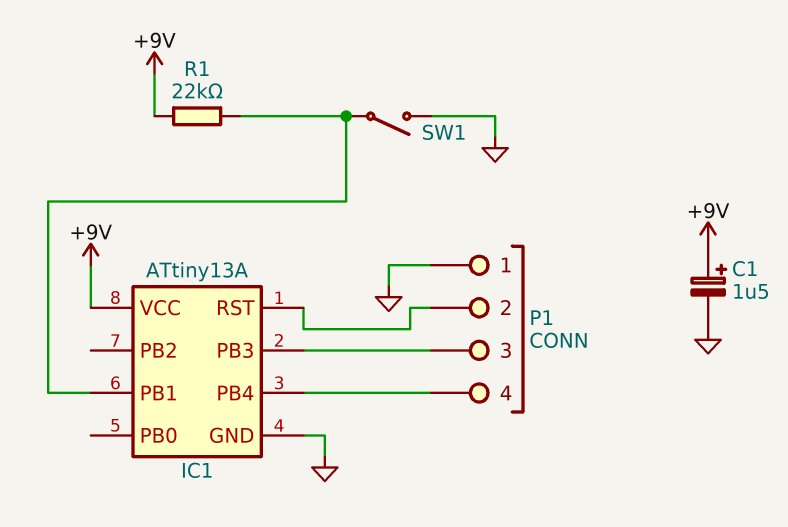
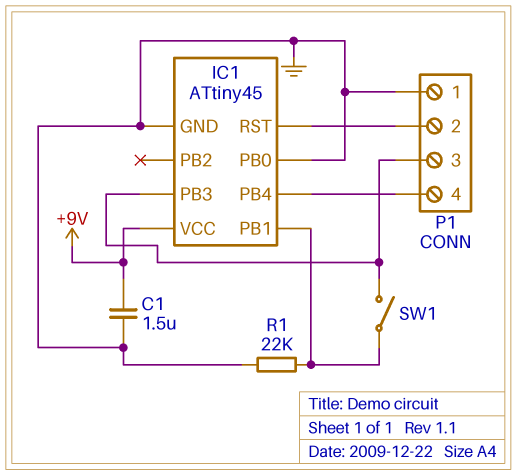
C1: 1.5uF (plus +9V, minus GND) -> 1.5uF (+9V, GND)
IC1: ATtiny13A -> ATtiny45
IC1 pin PB0: none -> GND
R1: 22k (+9V, IC1/PB1) -> 22k (GND, IC1/PB1)
SW1: switch (GND, IC1/PB1) -> switch (IC1/PB1, IC1/PB3)

